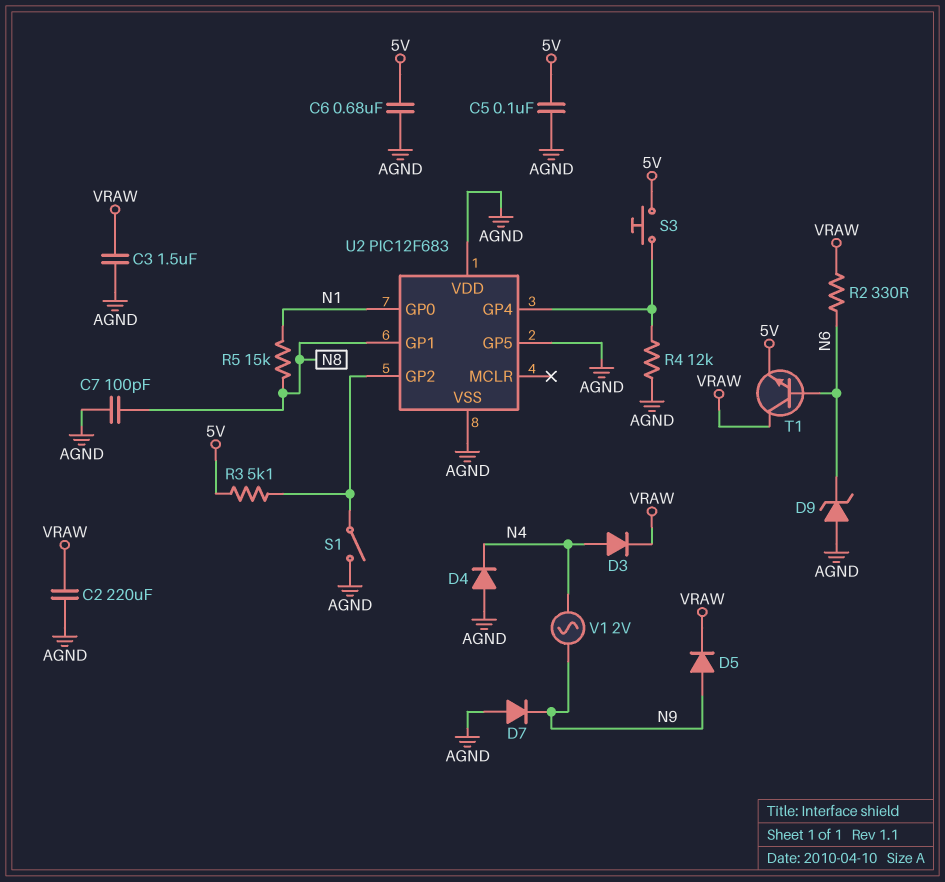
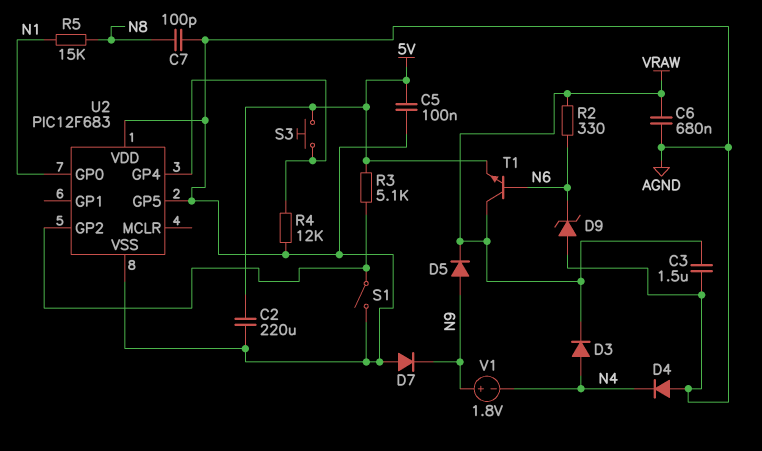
C2: 220uF (AGND, VRAW) -> 220uF (5V, AGND)
C6: 680nF (5V, AGND) -> 680nF (AGND, VRAW)
U2 pin GP1: N8 -> none
V1: AC 2V (N4, N9) -> 1.8V (plus N9, minus N4)

